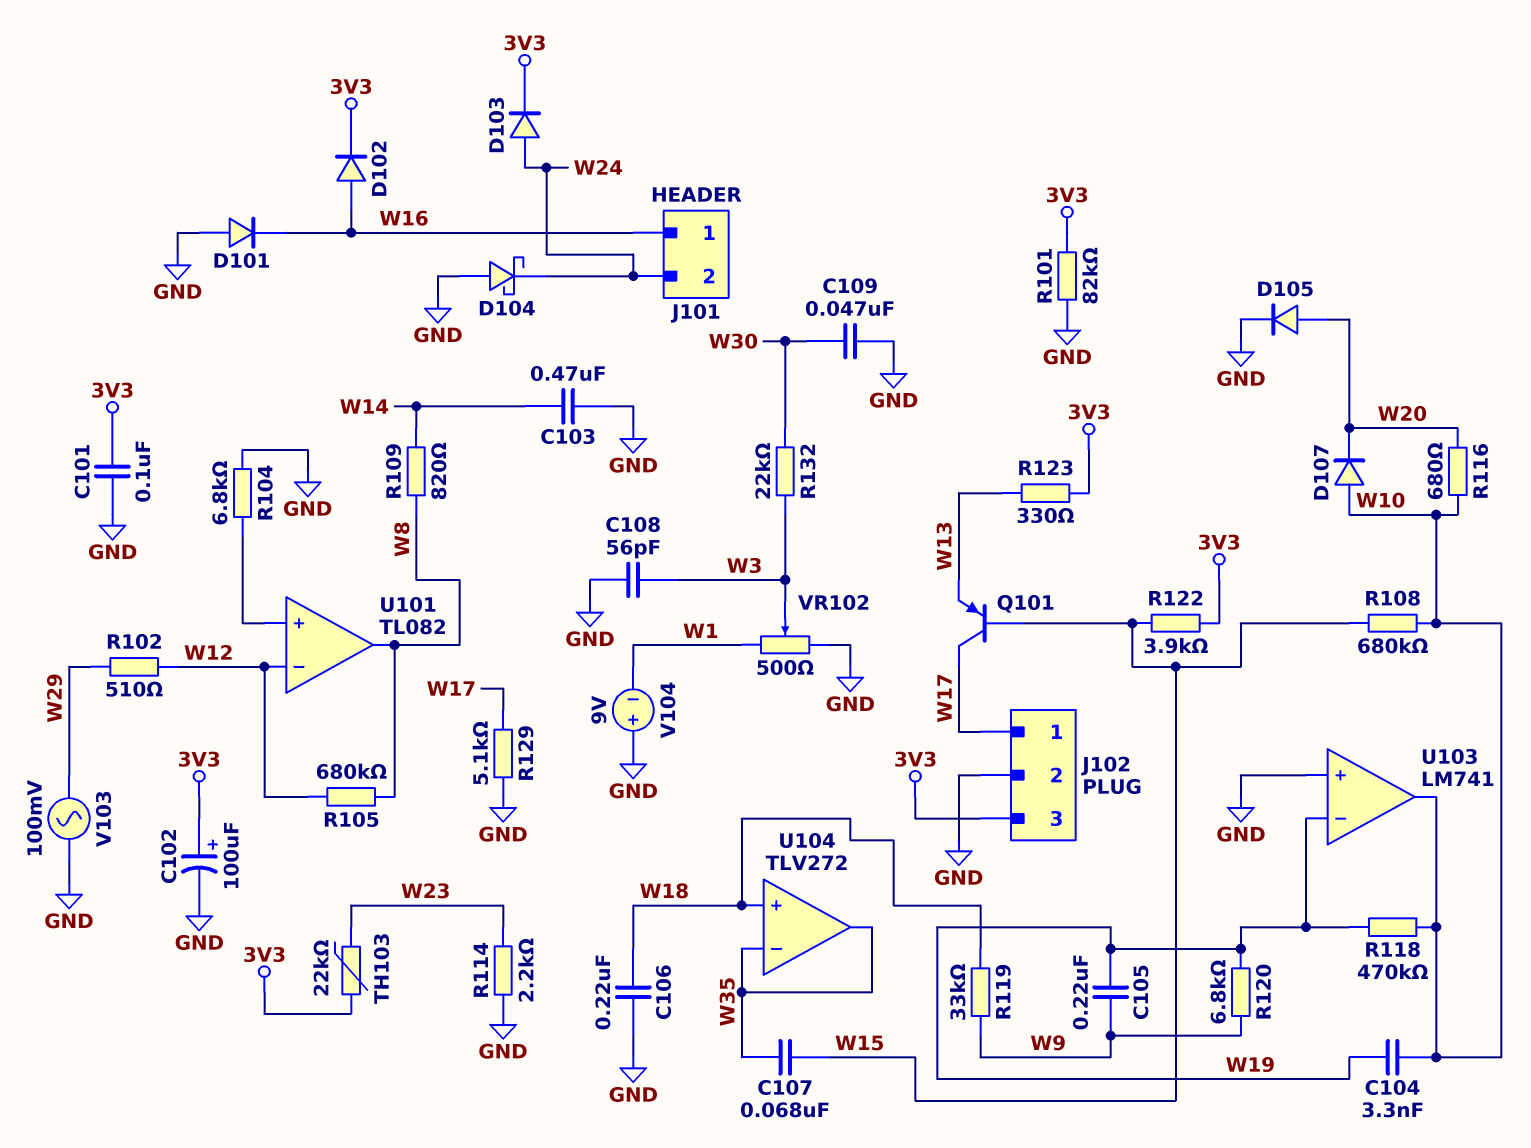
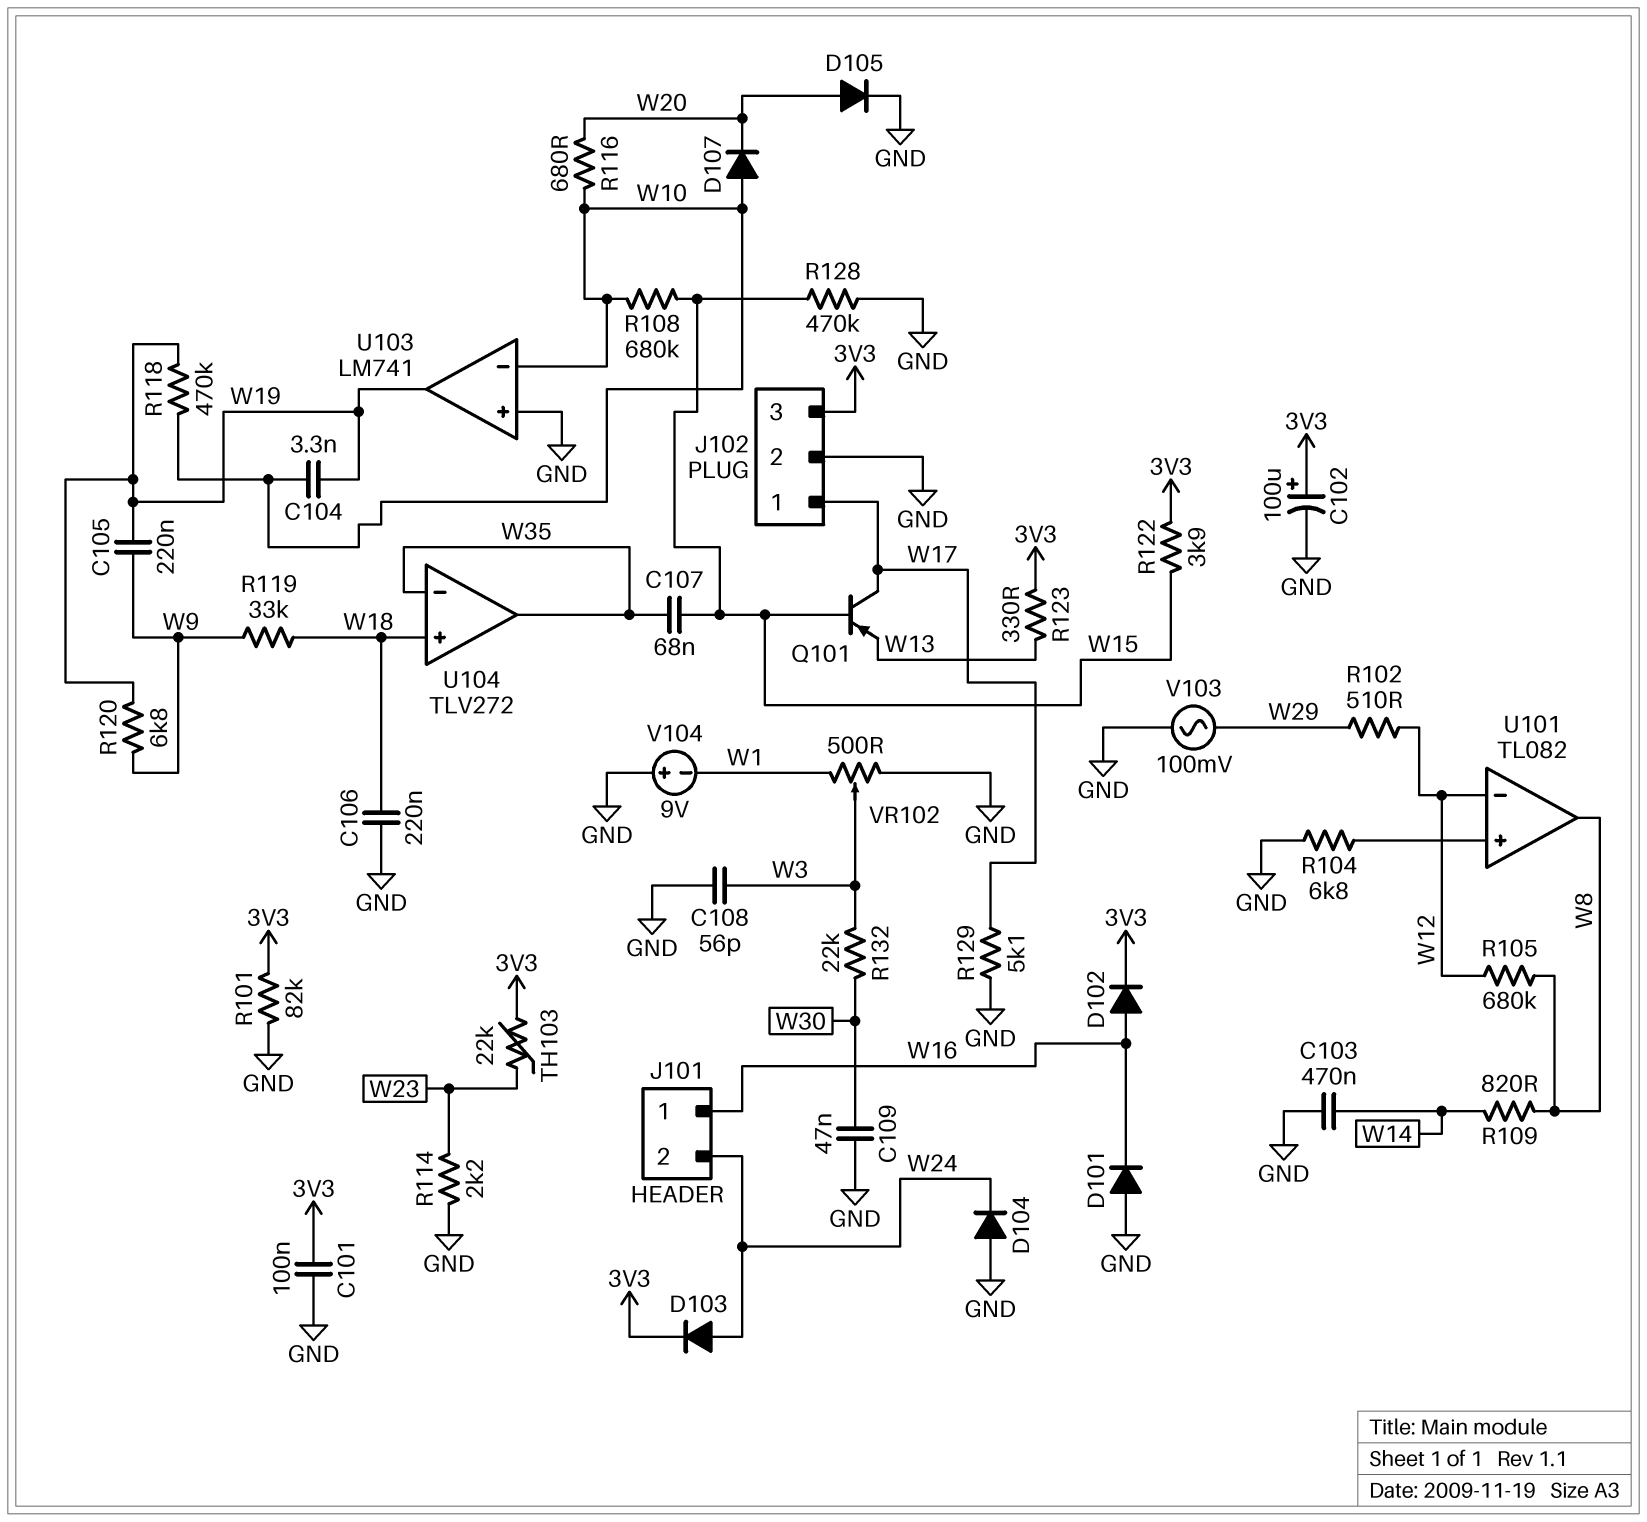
D104: schottky (A GND, K W24) -> diode (A GND, K W24)
R128: none -> 470k (GND, W15)
U103 pin in-: W19 -> W10
U103 pin out: W10 -> W19

